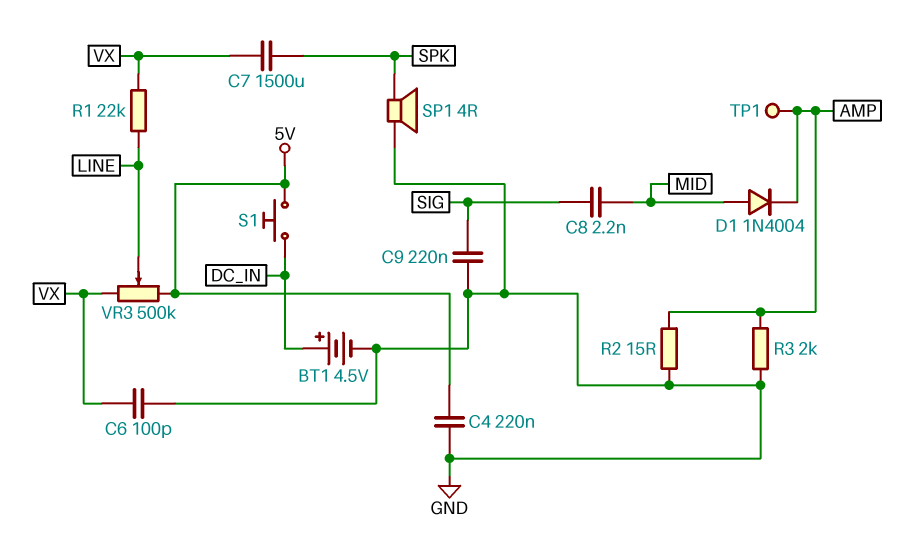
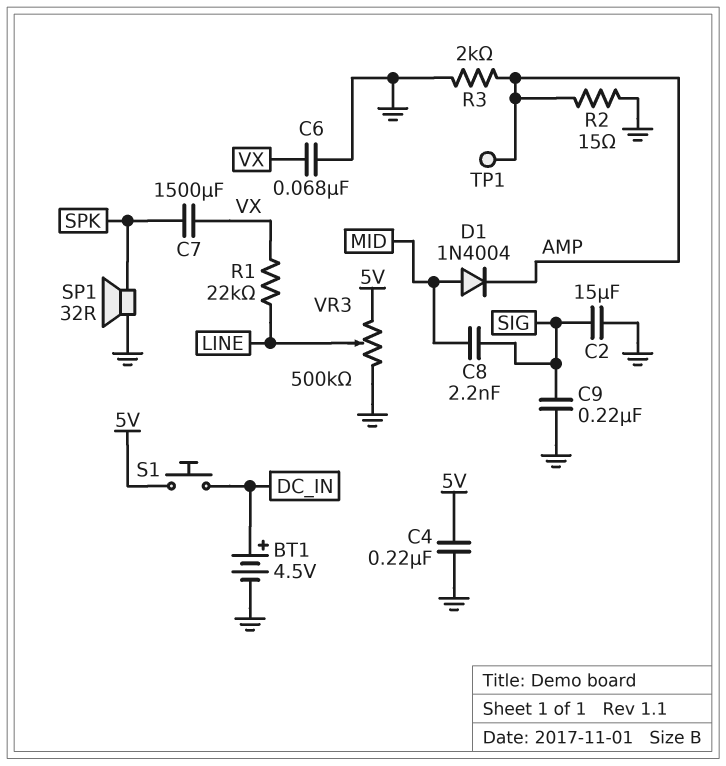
C2: none -> 15uF (GND, SIG)
C6: 100pF (GND, VX) -> 68nF (GND, VX)
SP1: speaker 4R (GND, SPK) -> speaker 32R (GND, SPK)
VR3: 500k (5V, VX, wiper LINE) -> 500k (5V, GND, wiper LINE)

